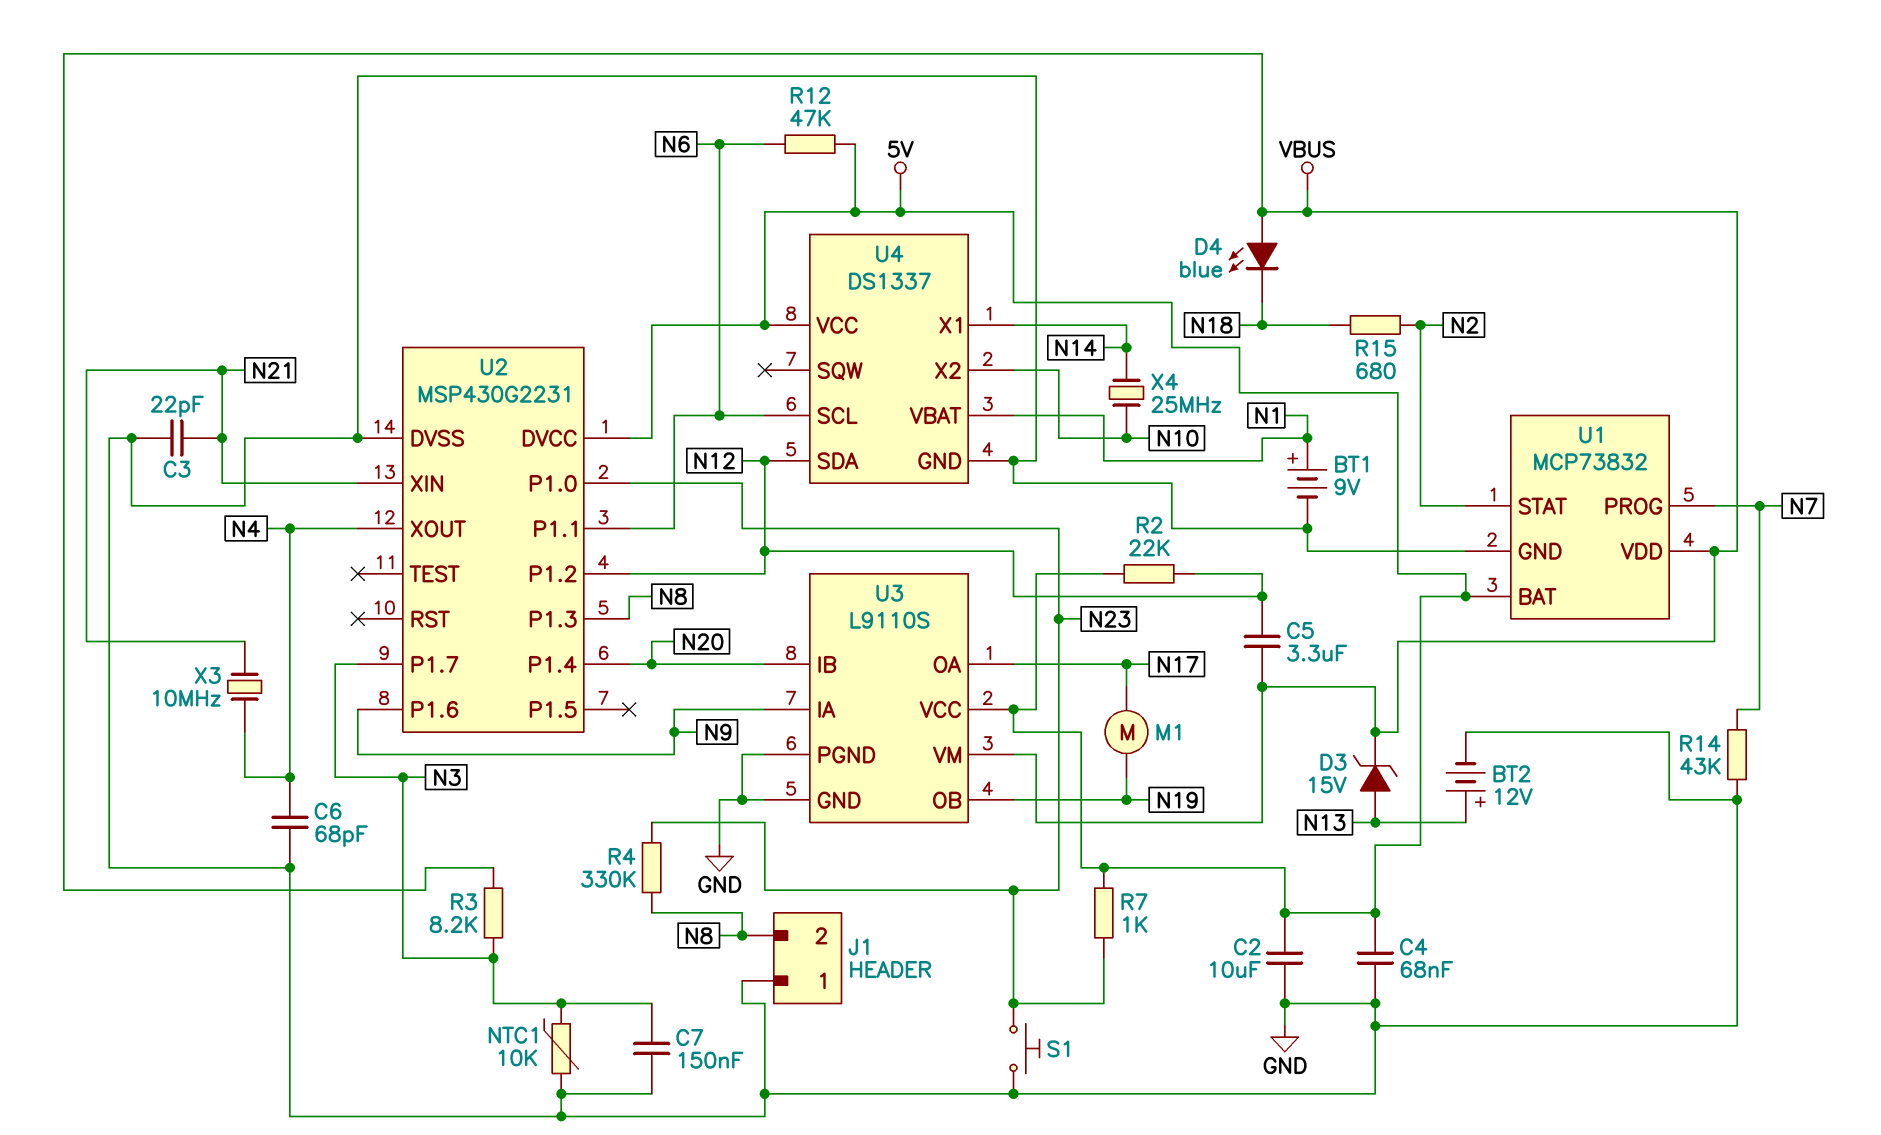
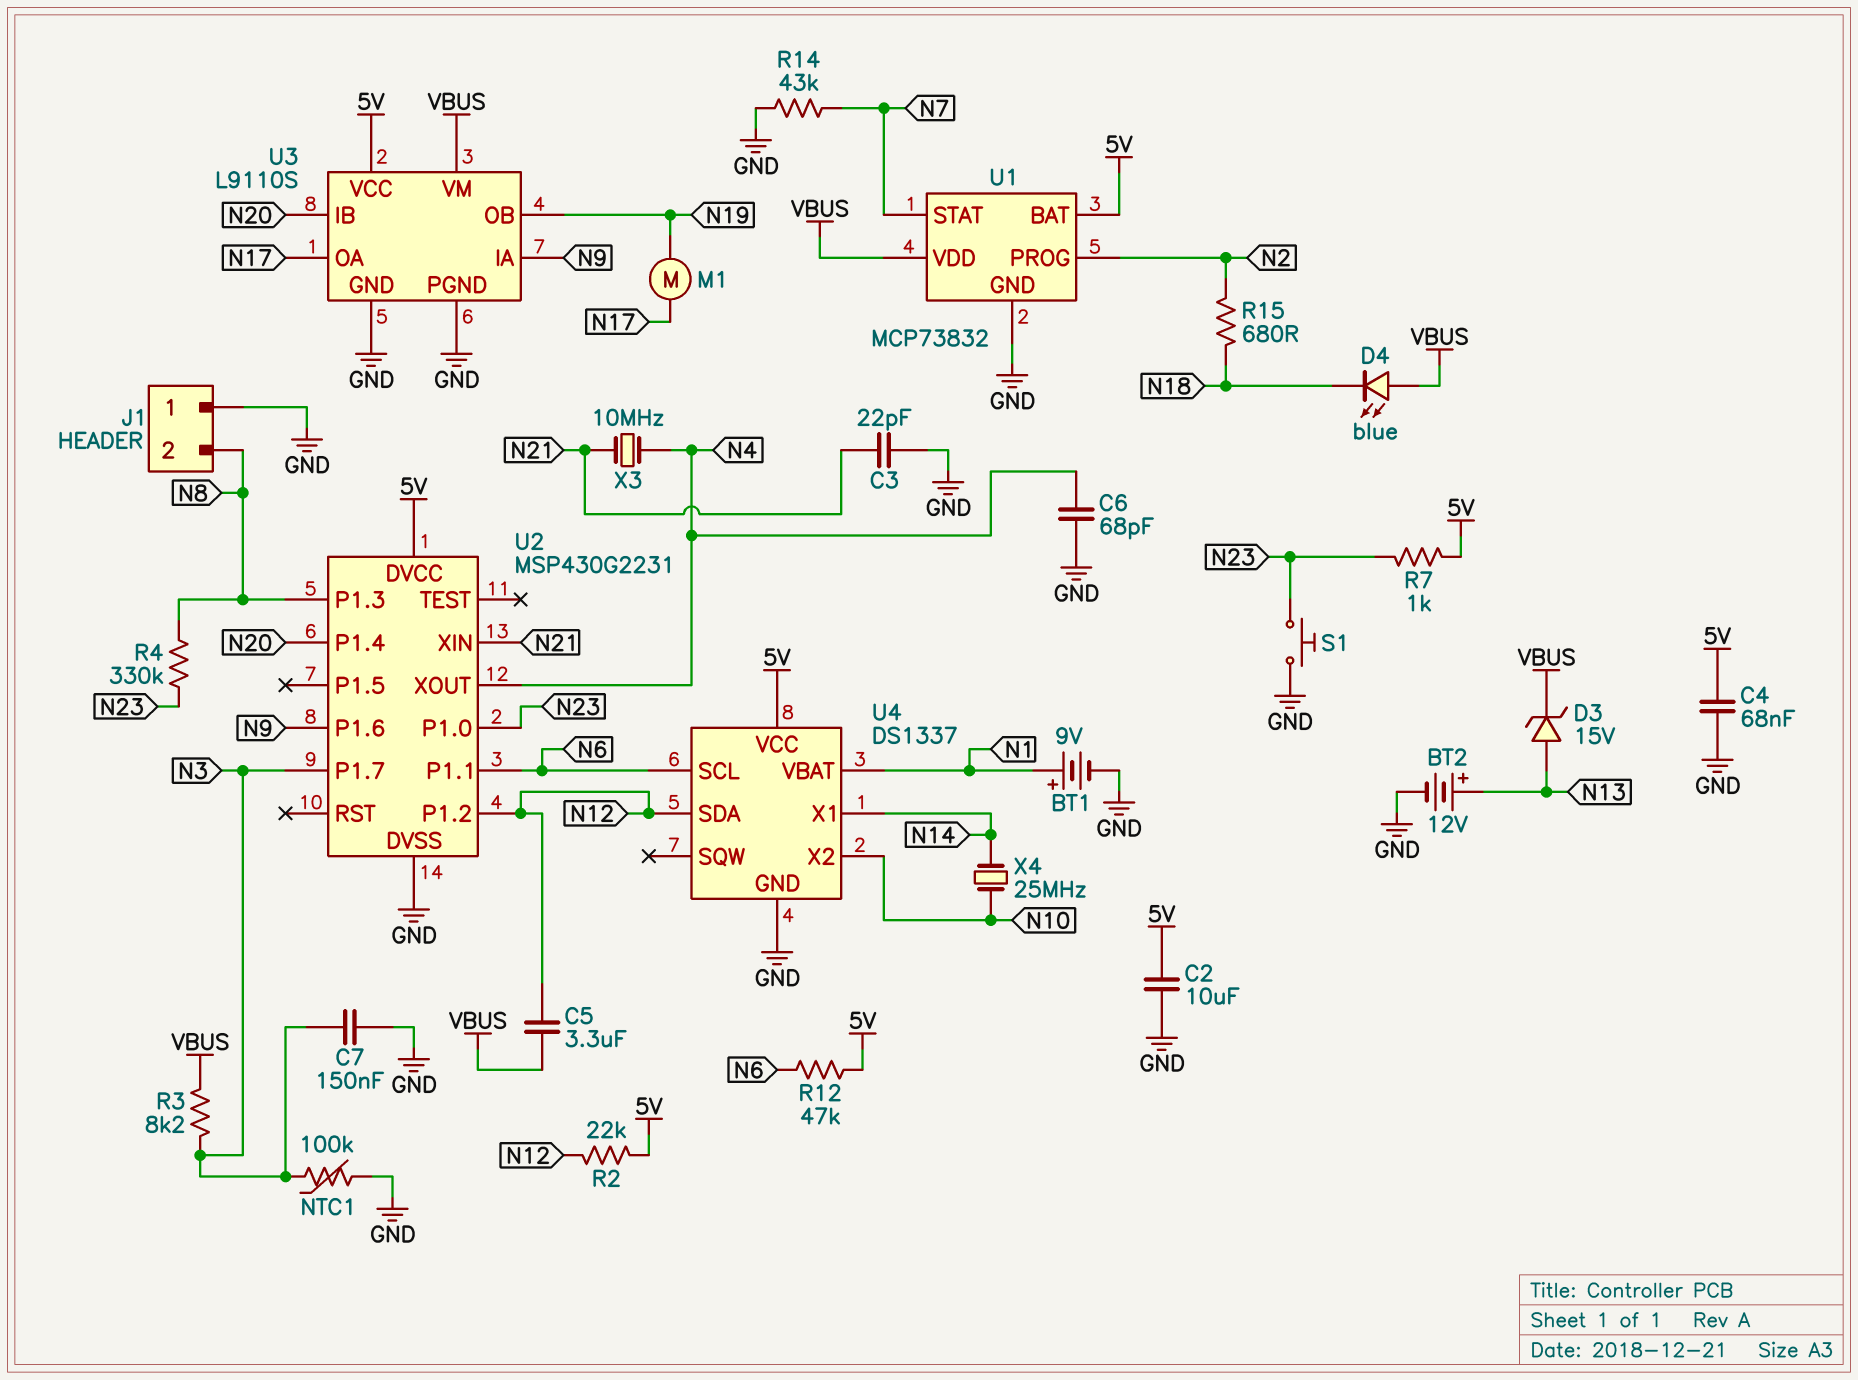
NTC1: 10k (GND, N3) -> 100k (GND, N3)
U1 pin PROG: N7 -> N2
U1 pin STAT: N2 -> N7

